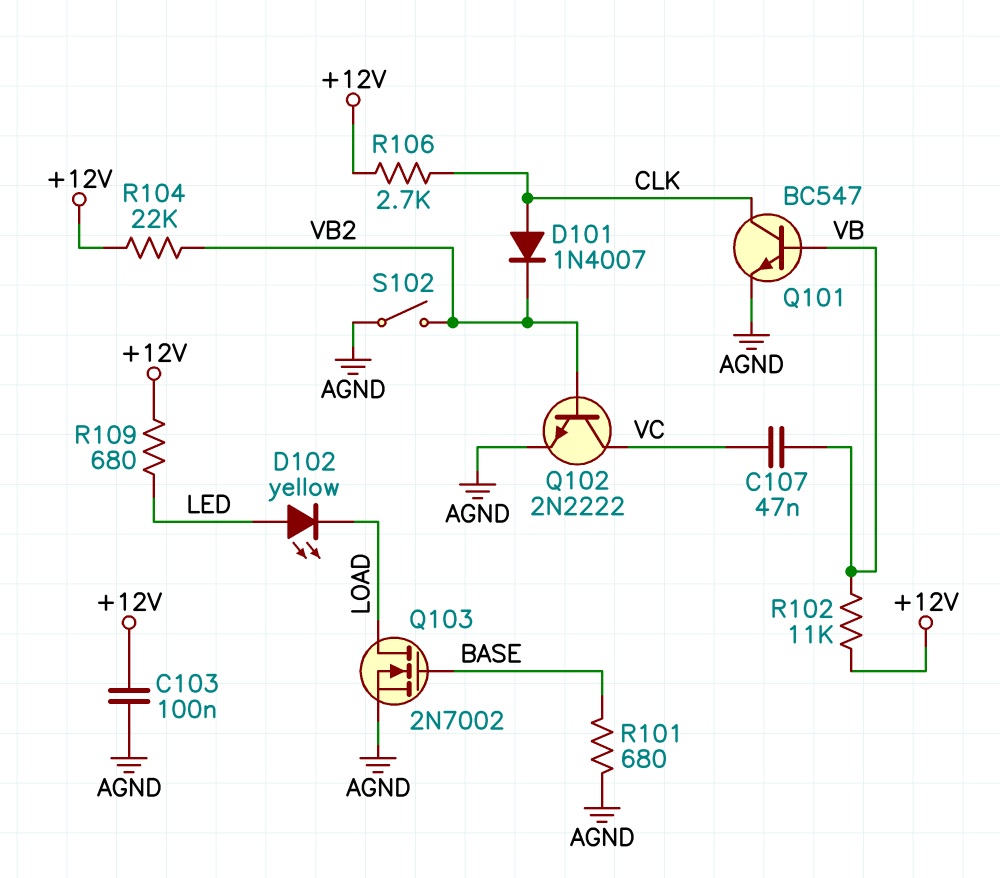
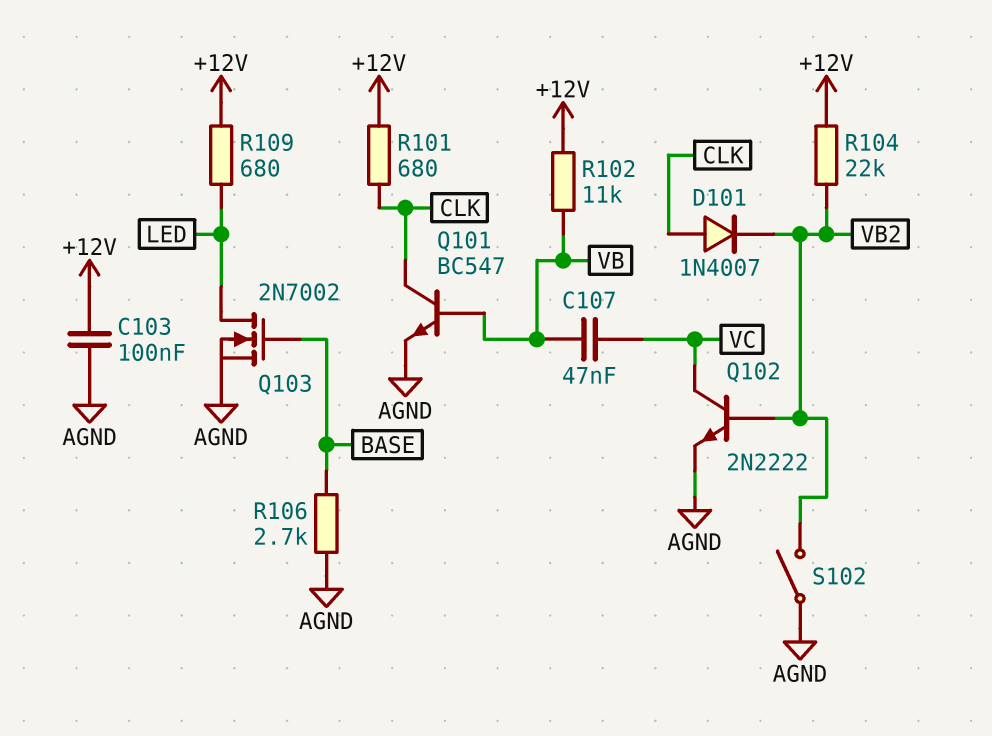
D102: LED yellow (A LED, K LOAD) -> none
Q103: NMOS 2N7002 (G BASE, D LOAD, S AGND) -> NMOS 2N7002 (G BASE, D LED, S AGND)
R101: 680 (AGND, BASE) -> 680 (+12V, CLK)
R106: 2.7k (+12V, CLK) -> 2.7k (AGND, BASE)

